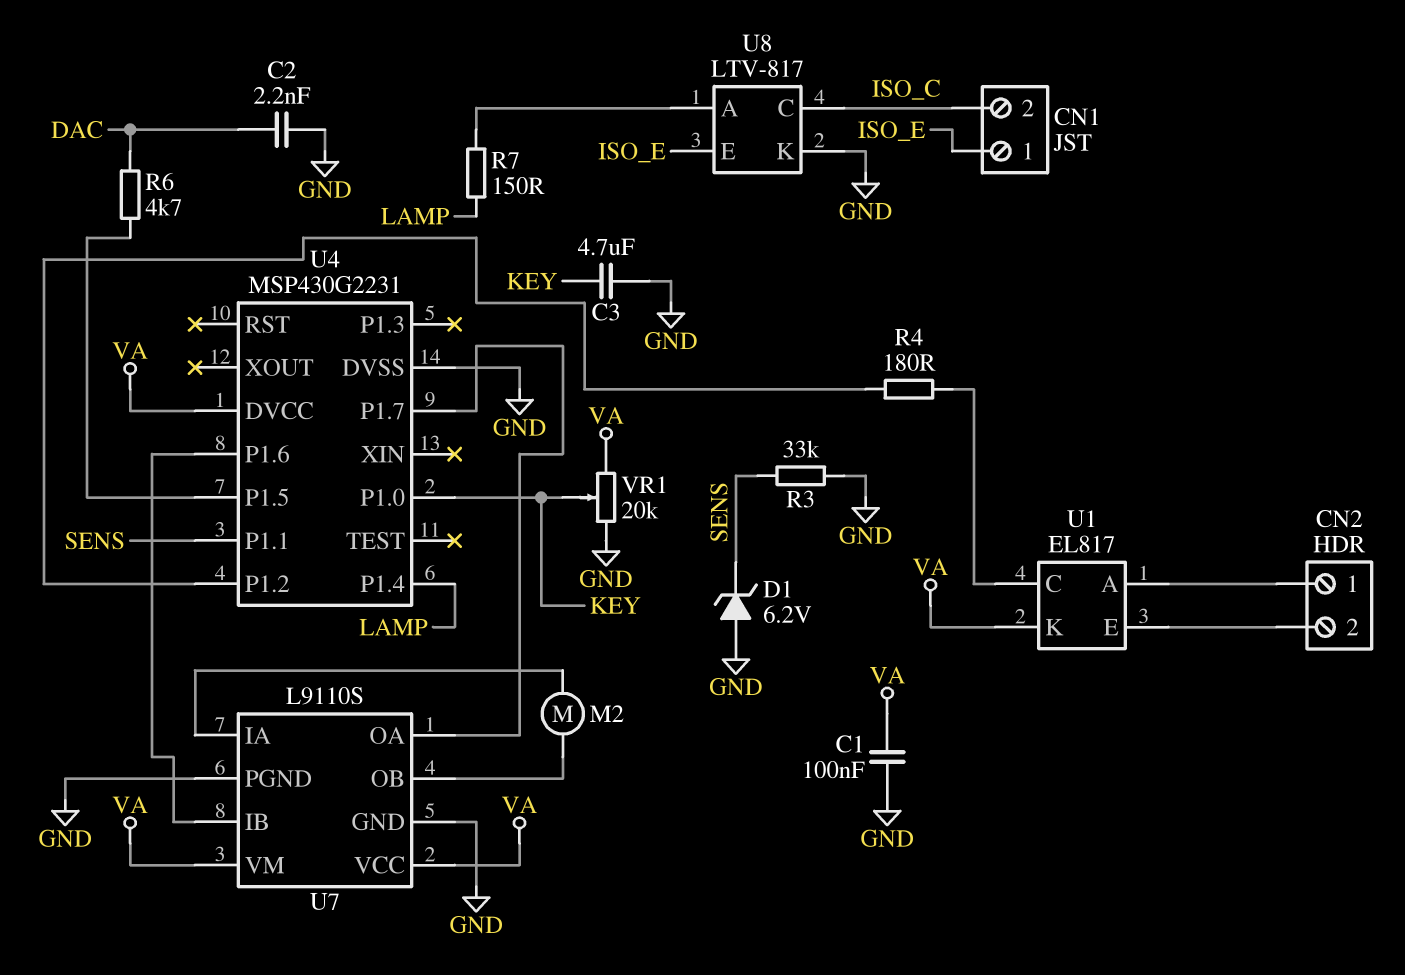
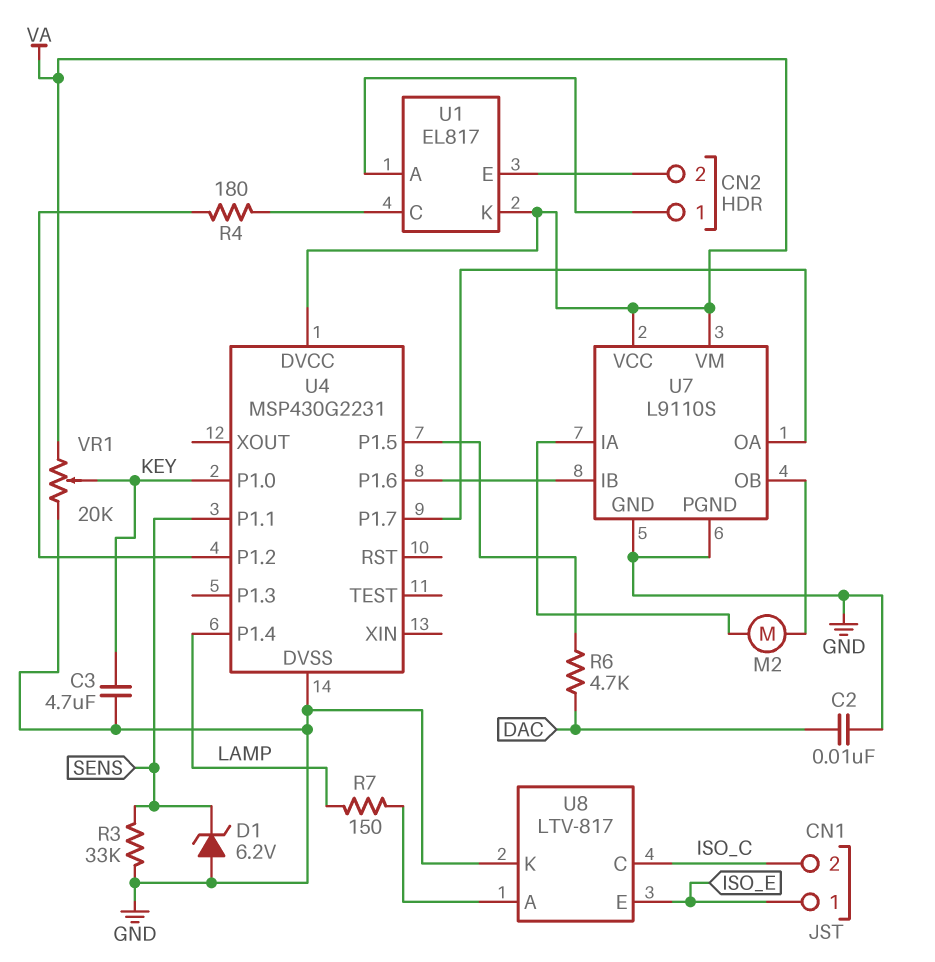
C1: 100nF (GND, VA) -> none
C2: 2.2nF (DAC, GND) -> 10nF (DAC, GND)

